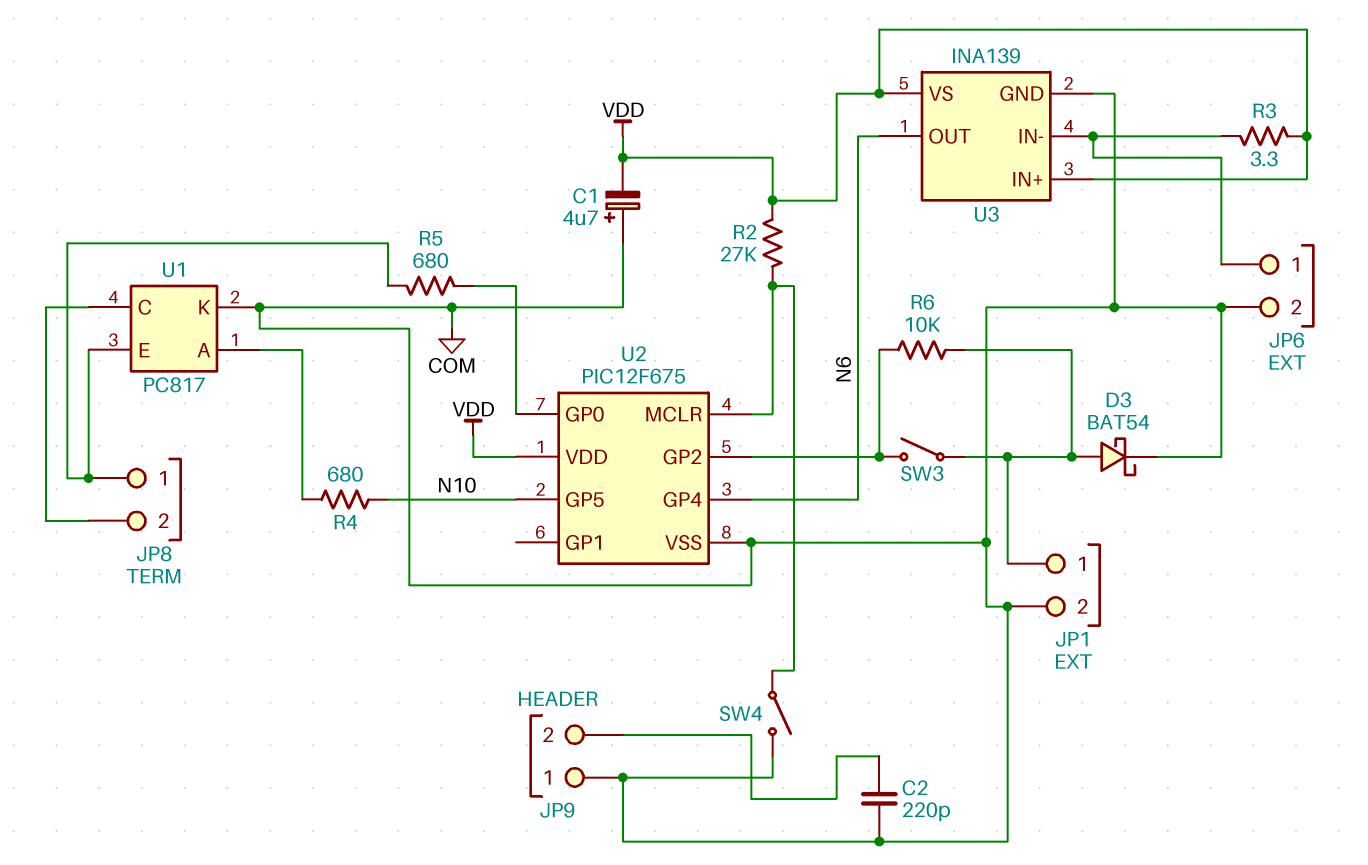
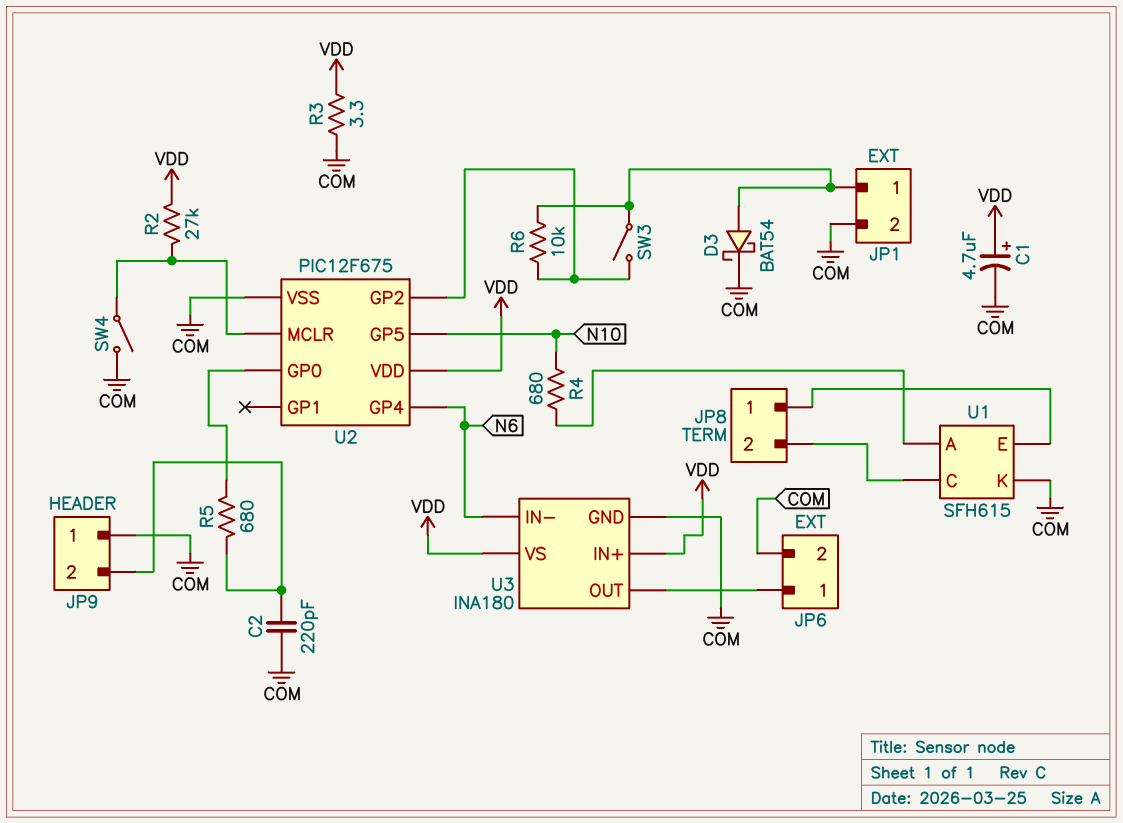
C1: 4.7uF (plus COM, minus VDD) -> 4.7uF (plus VDD, minus COM)
R3: 3.3 (JP6/1, VDD) -> 3.3 (COM, VDD)
R5: 680 (JP8/1, U2/GP0) -> 680 (JP9/2, U2/GP0)
U1: PC817 -> SFH615
U3: INA139 -> INA180
U3 pin IN-: JP6/1 -> N6
U3 pin OUT: N6 -> JP6/1

